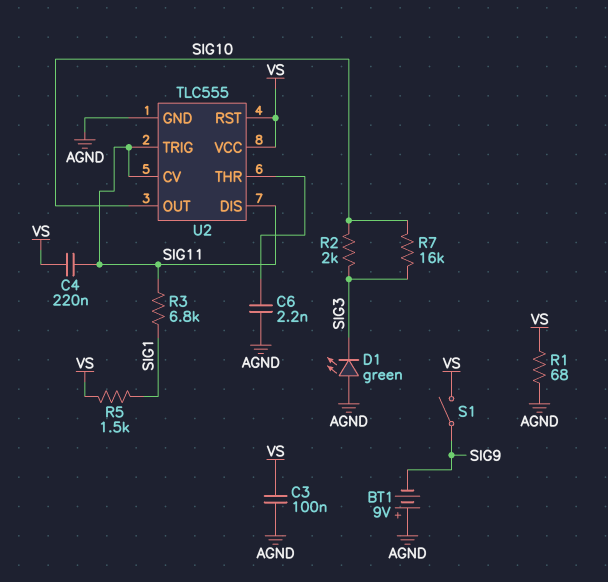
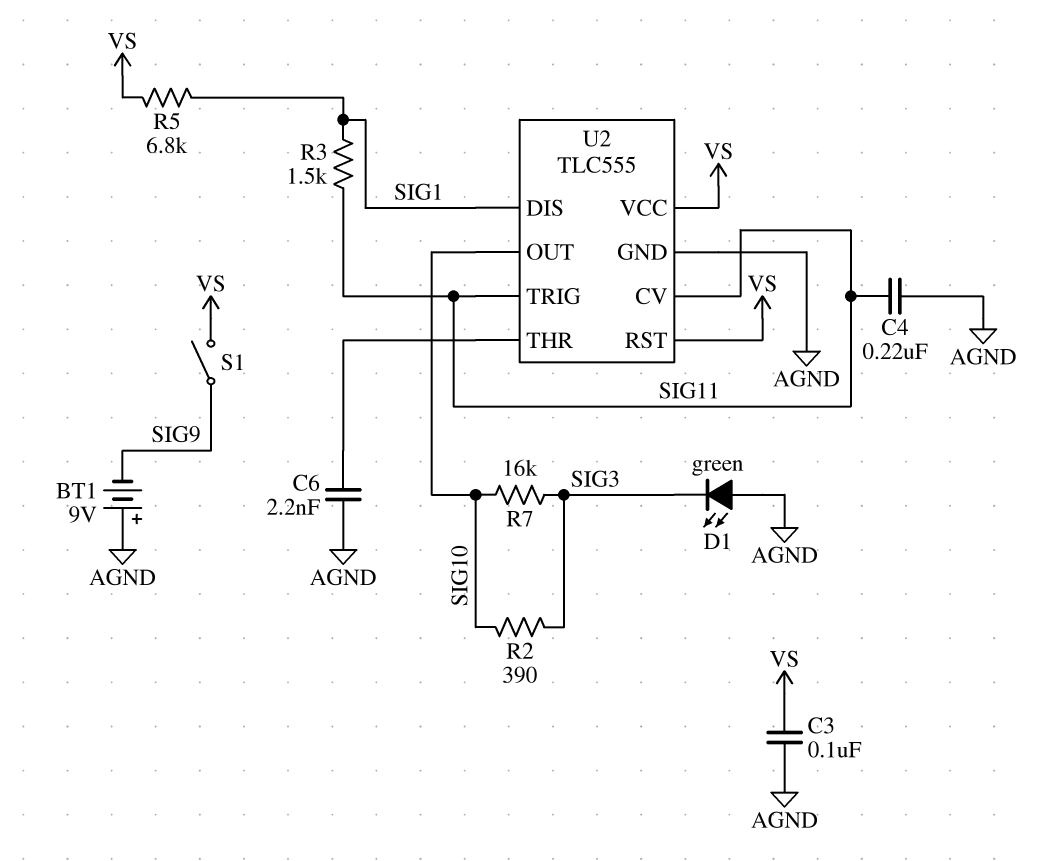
C4: 220nF (SIG11, VS) -> 220nF (AGND, SIG11)
R1: 68 (AGND, VS) -> none
R2: 2k (SIG3, SIG10) -> 390 (SIG3, SIG10)
R3: 6.8k (SIG1, SIG11) -> 1.5k (SIG1, SIG11)
R5: 1.5k (SIG1, VS) -> 6.8k (SIG1, VS)
U2 pin DIS: SIG11 -> SIG1

